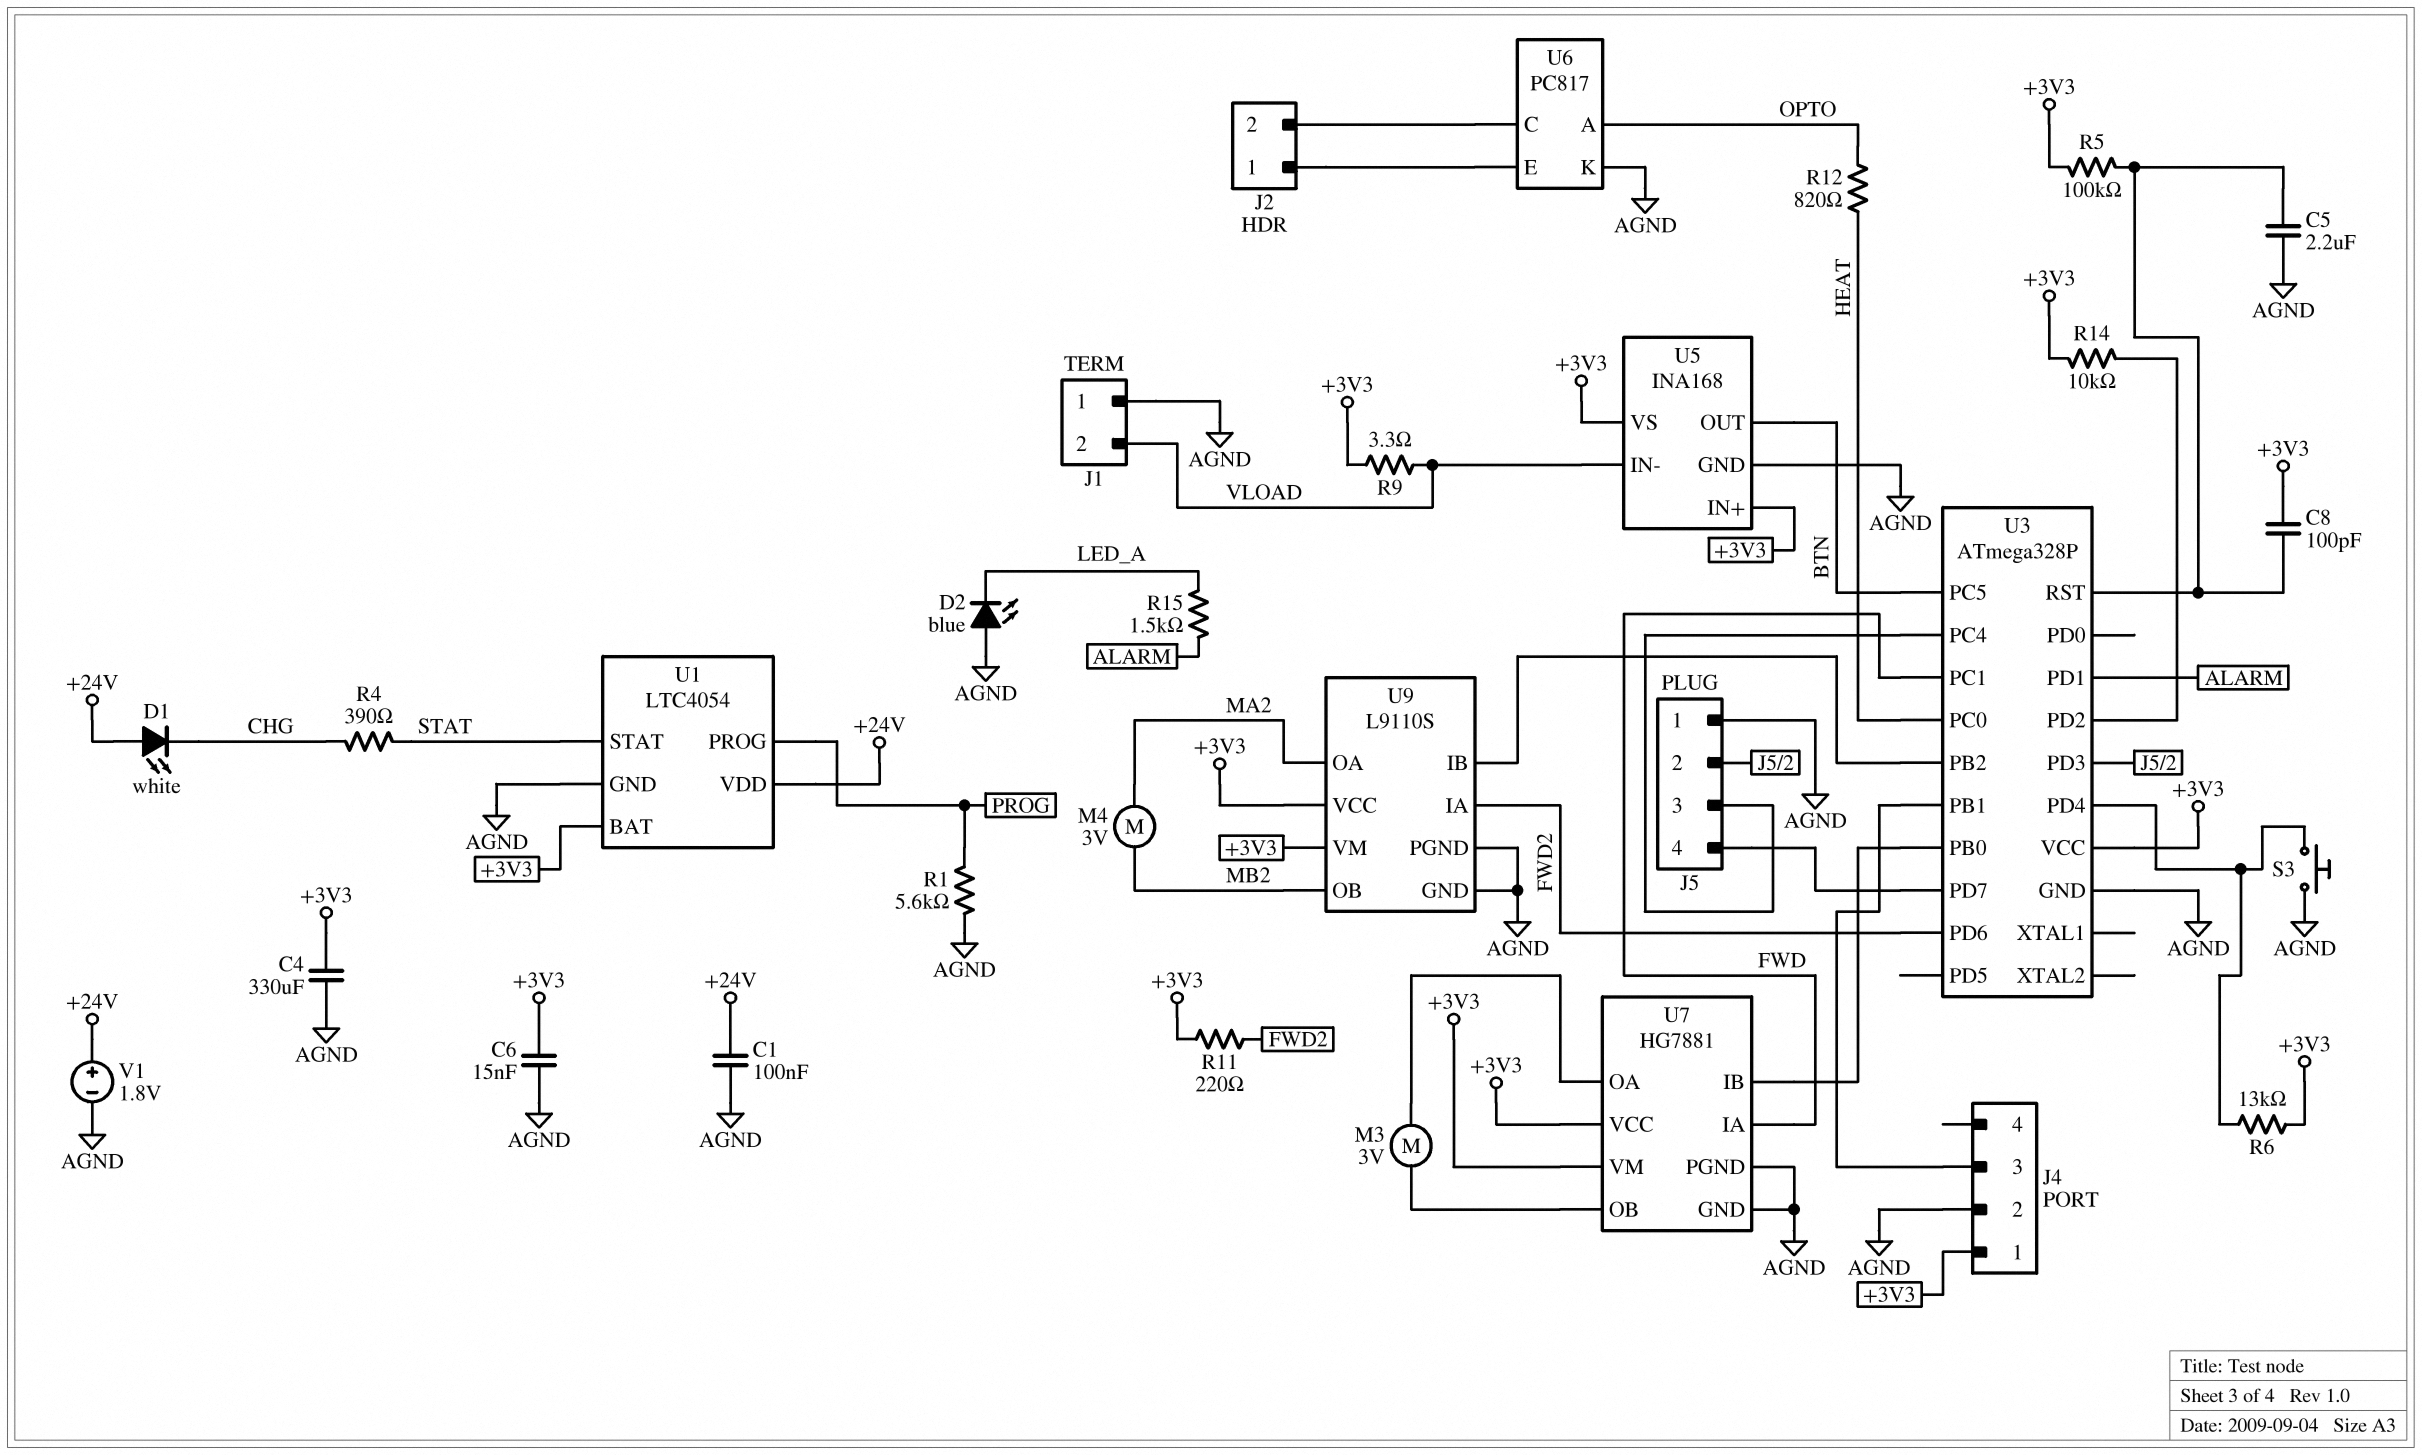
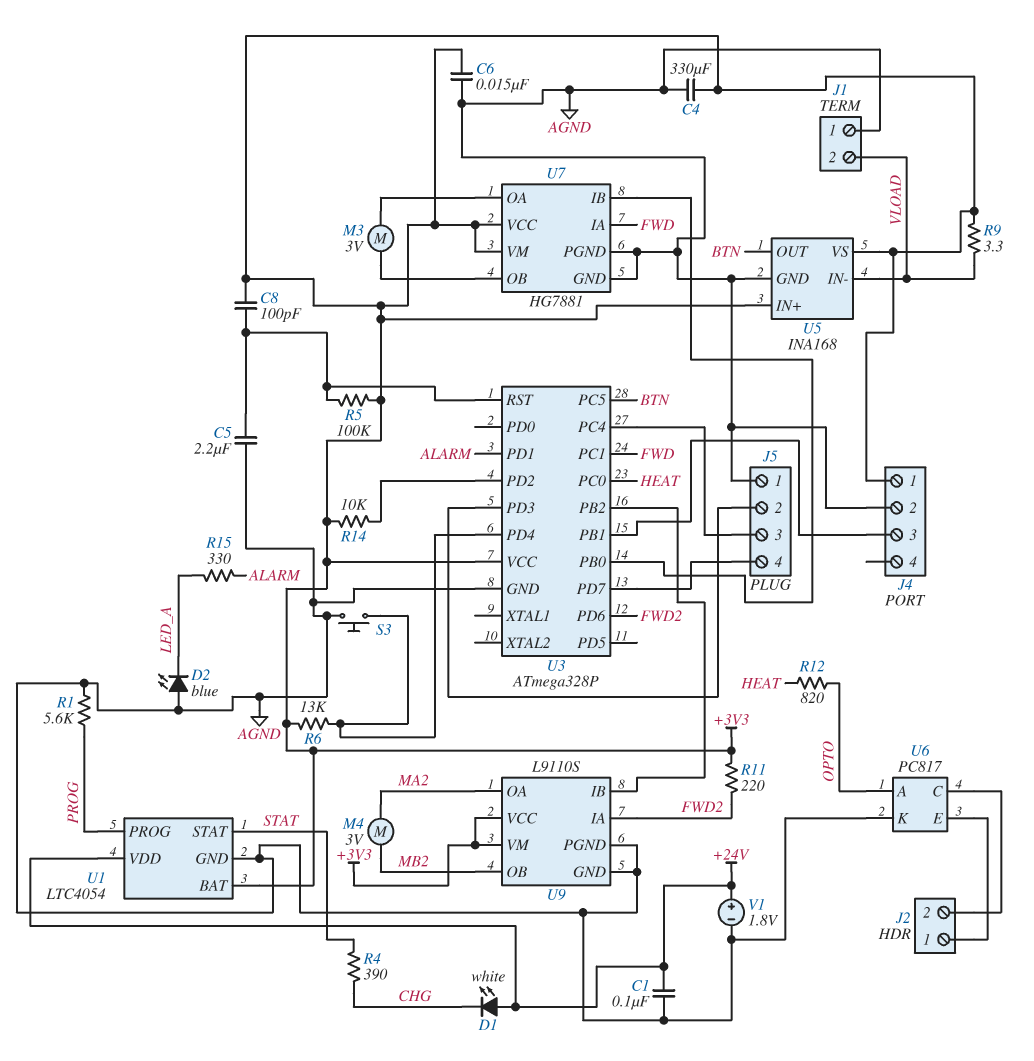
R15: 1.5k (ALARM, LED_A) -> 330 (ALARM, LED_A)

